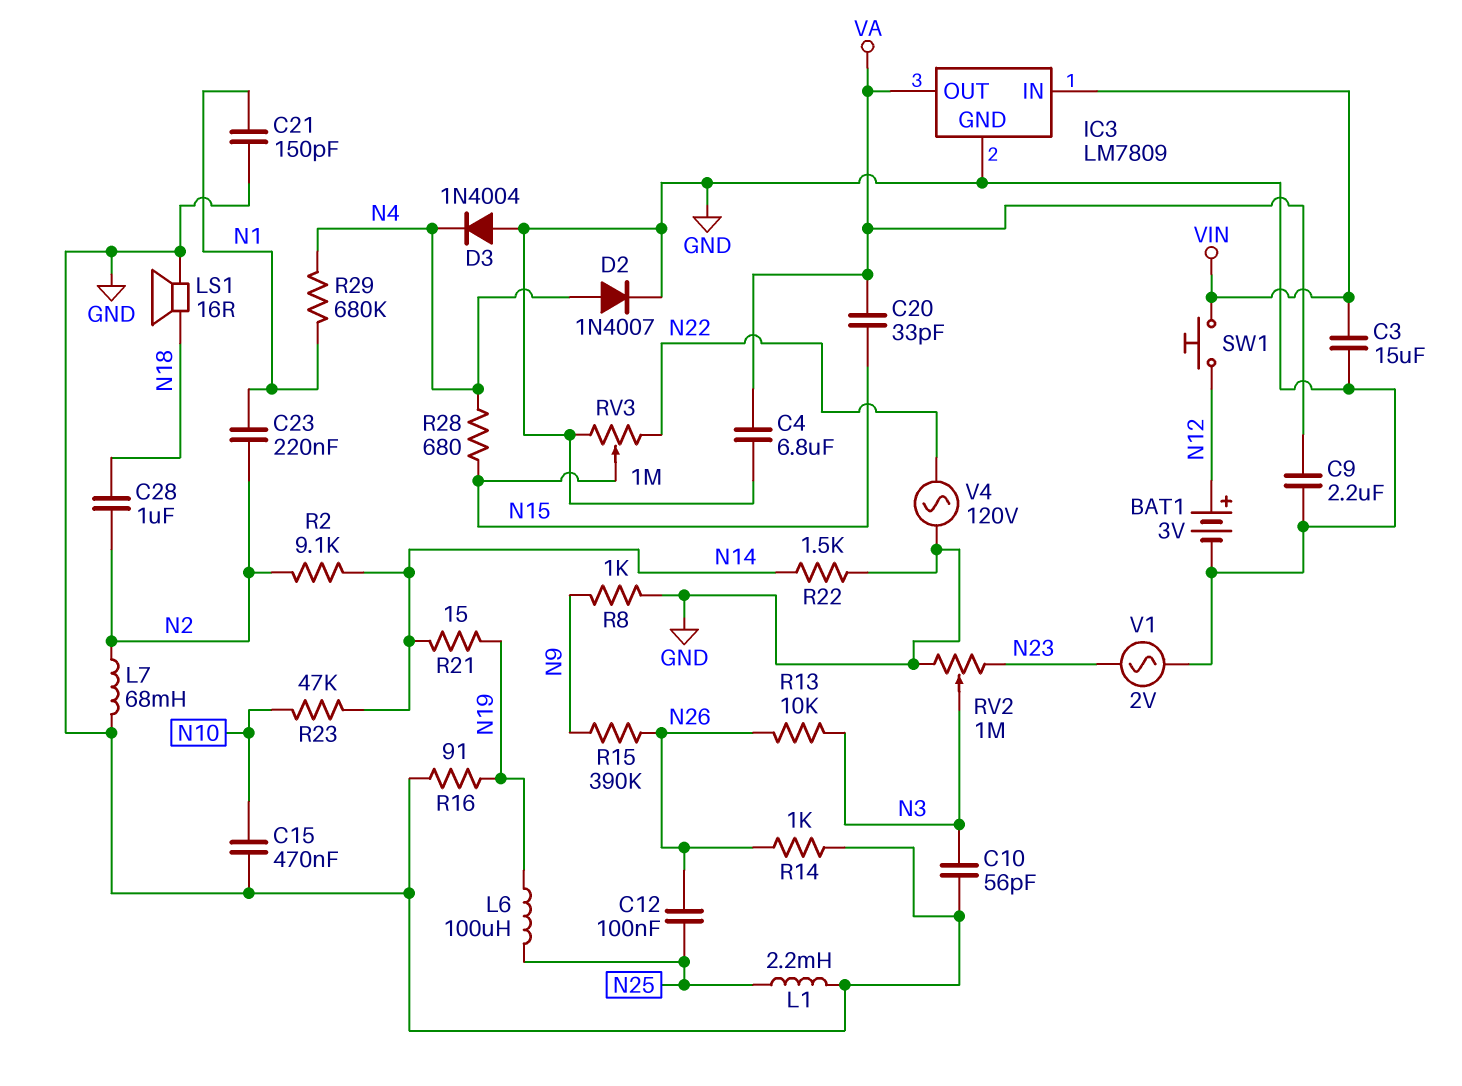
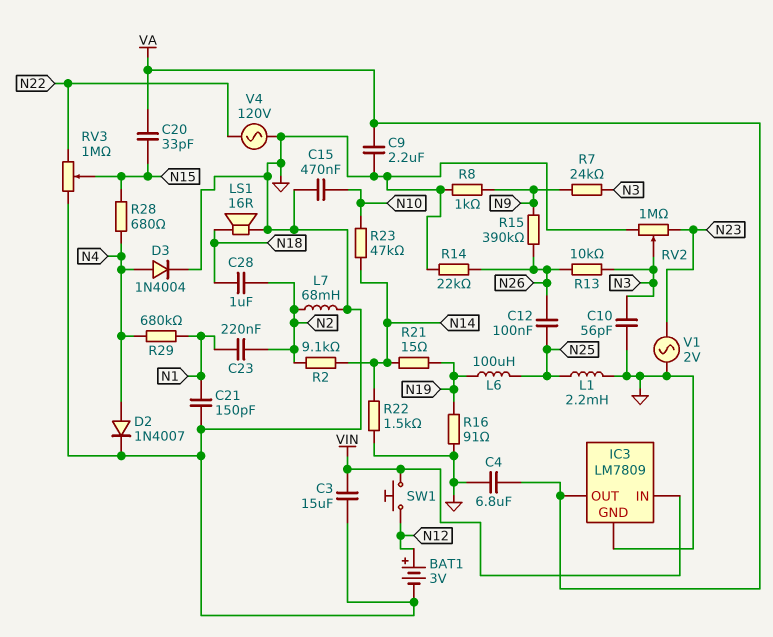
D3: diode 1N4004 (A GND, K N4) -> diode 1N4004 (A N4, K GND)
R7: none -> 24k (N3, N9)
R14: 1k (GND, N26) -> 22k (GND, N26)

